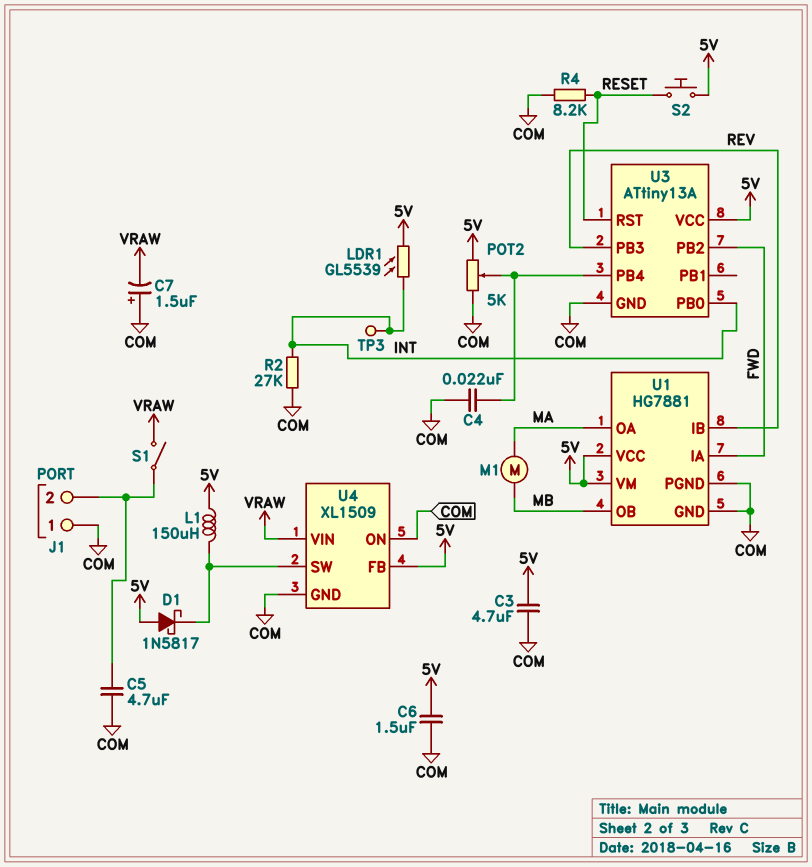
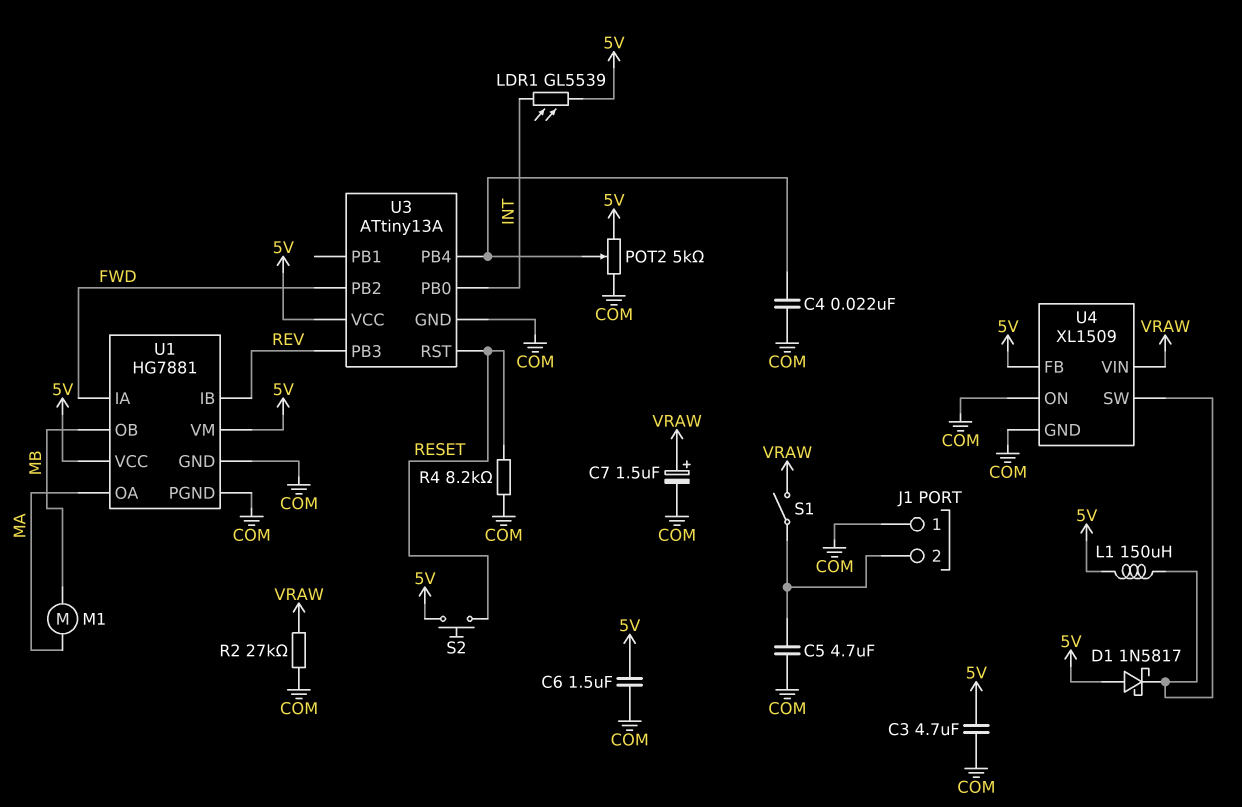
C7: 1.5uF (plus COM, minus VRAW) -> 1.5uF (plus VRAW, minus COM)
R2: 27k (COM, INT) -> 27k (COM, VRAW)
TP3: test point (INT) -> none

